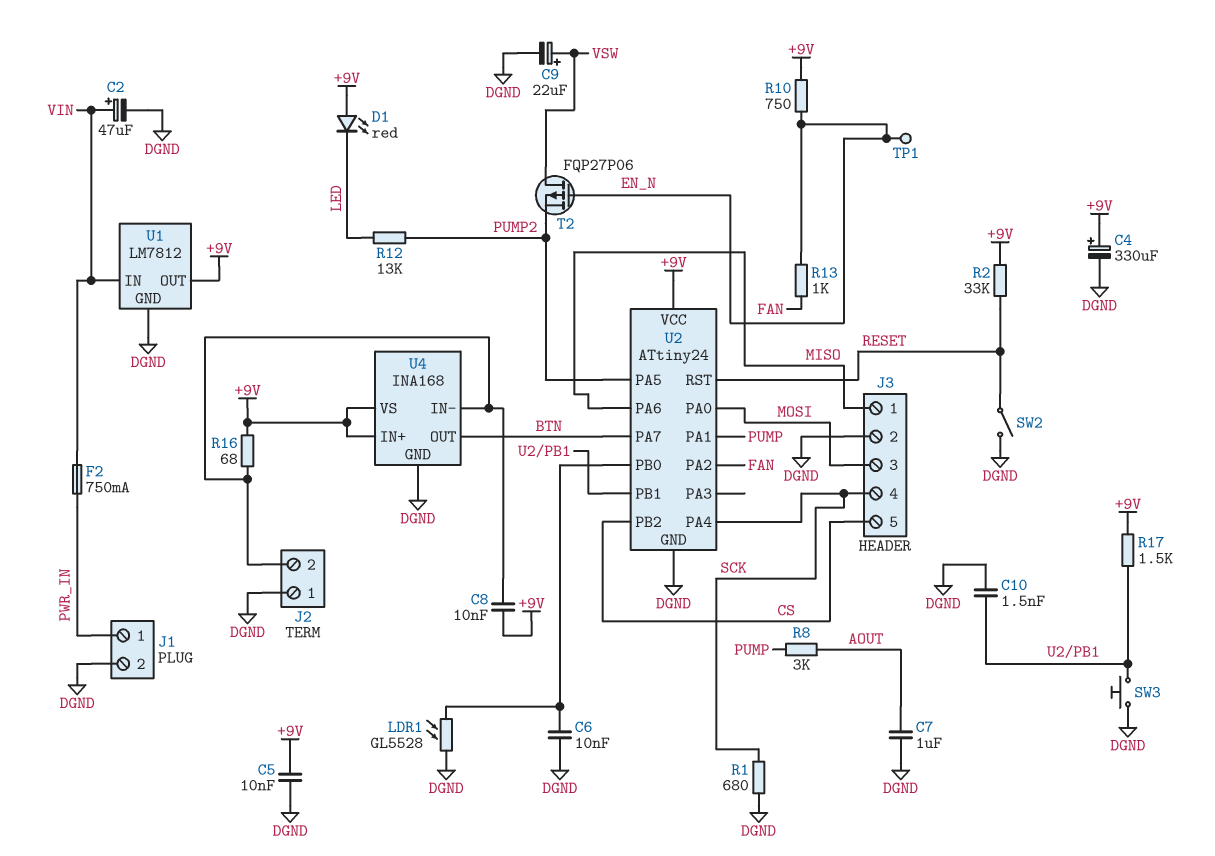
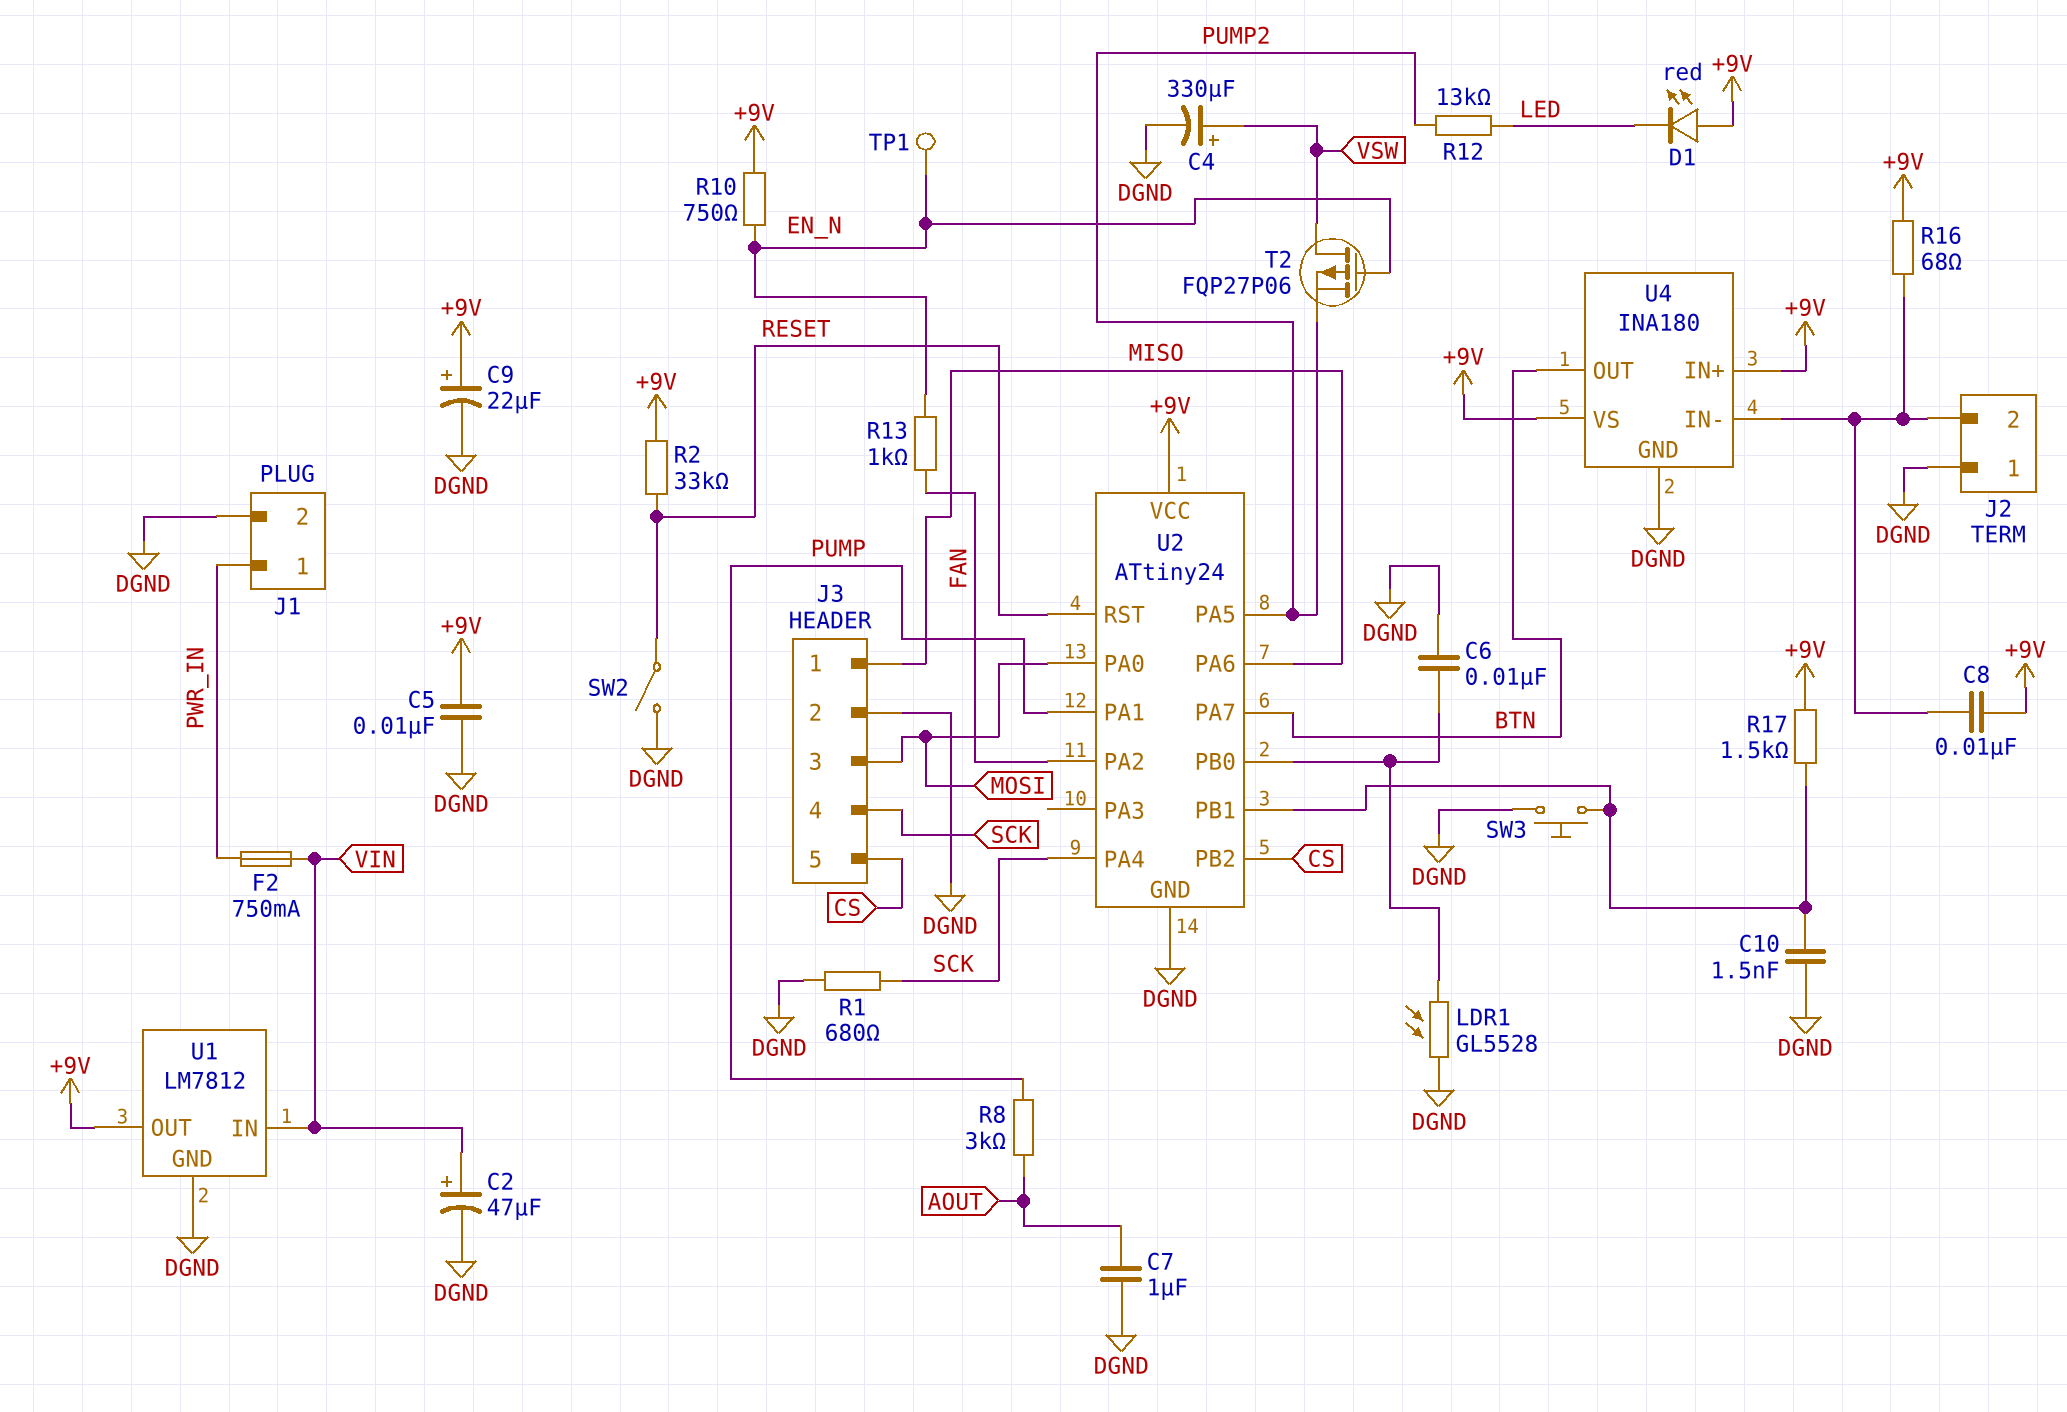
C4: 330uF (plus +9V, minus DGND) -> 330uF (plus VSW, minus DGND)
C9: 22uF (plus VSW, minus DGND) -> 22uF (plus +9V, minus DGND)
U4: INA168 -> INA180

